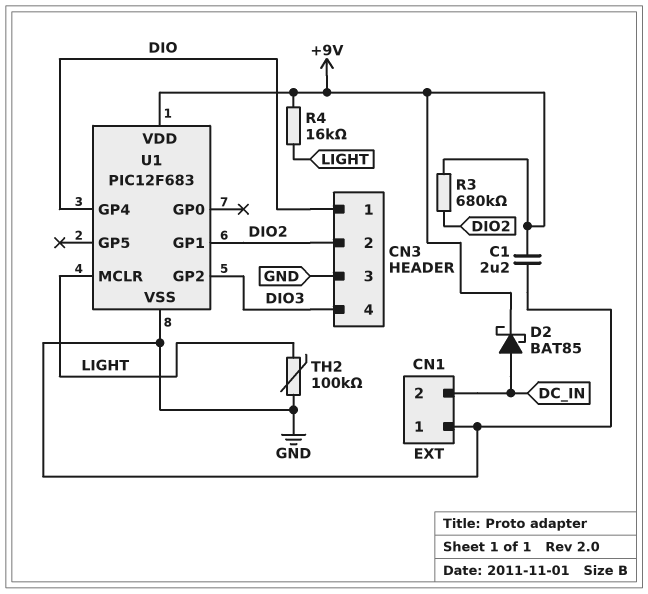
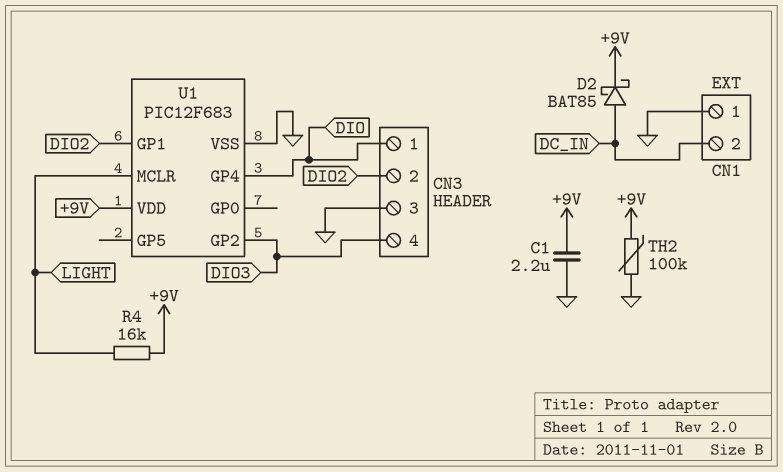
R3: 680k (+9V, DIO2) -> none
TH2: 100k (GND, LIGHT) -> 100k (+9V, GND)

